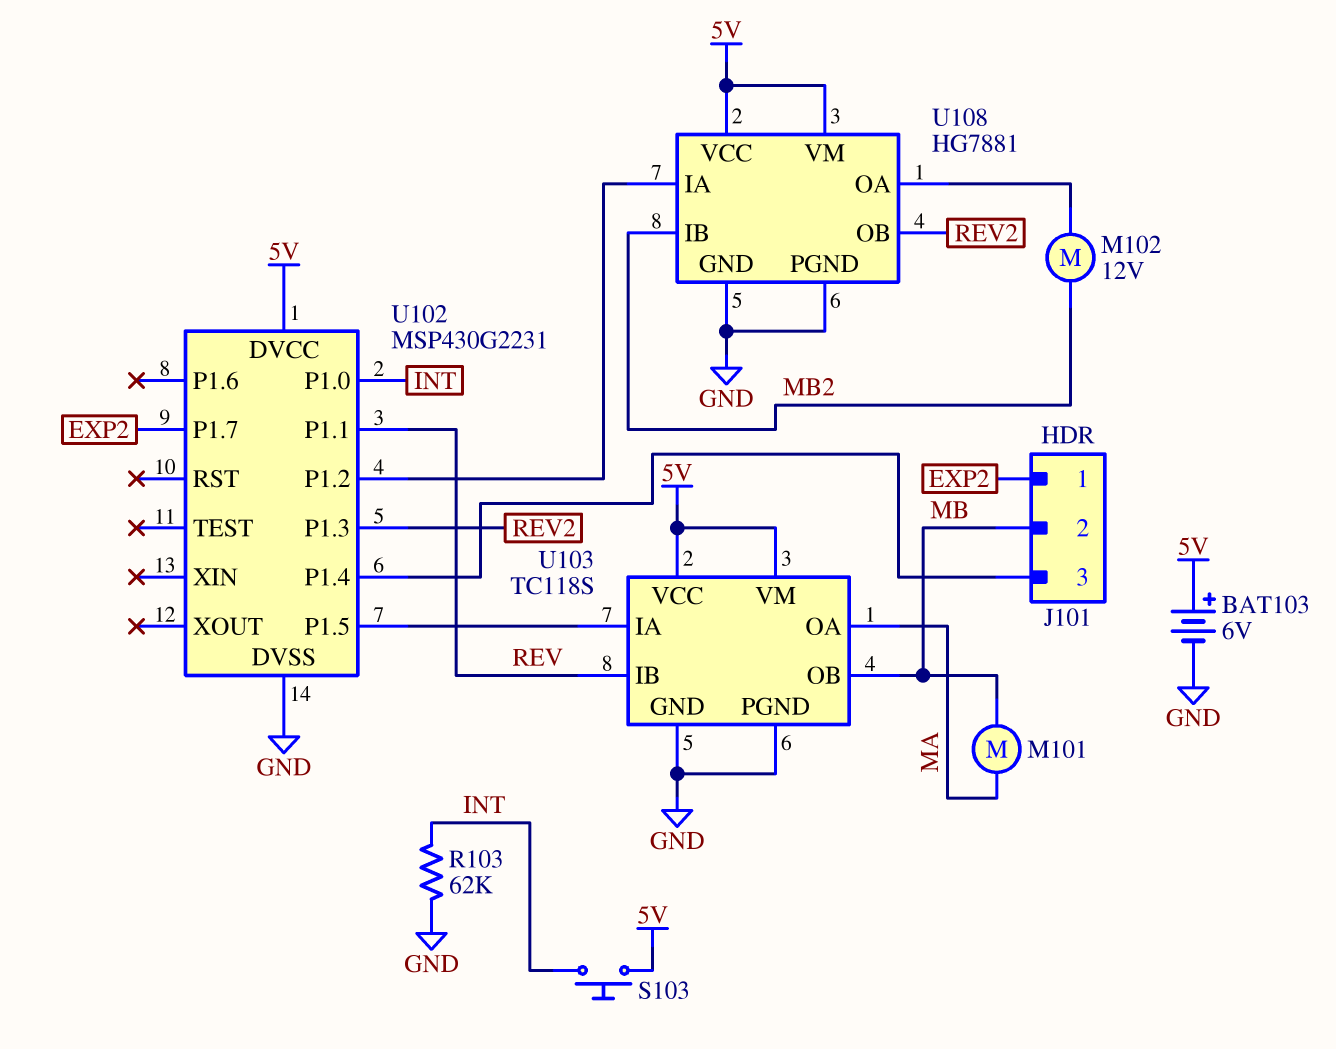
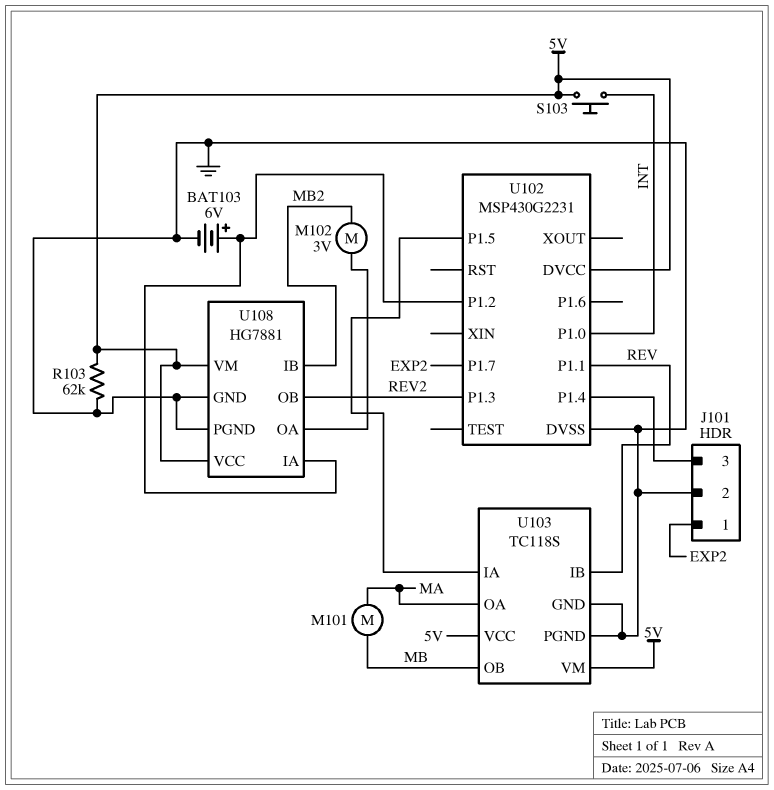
BAT103: 6V (plus 5V, minus GND) -> 6V (plus U102/P1.2, minus GND)
J101 pin 2: MB -> GND
M102: motor 12V (MB2, U108/OA) -> motor 3V (MB2, U108/OA)
R103: 62k (GND, INT) -> 62k (5V, GND)

